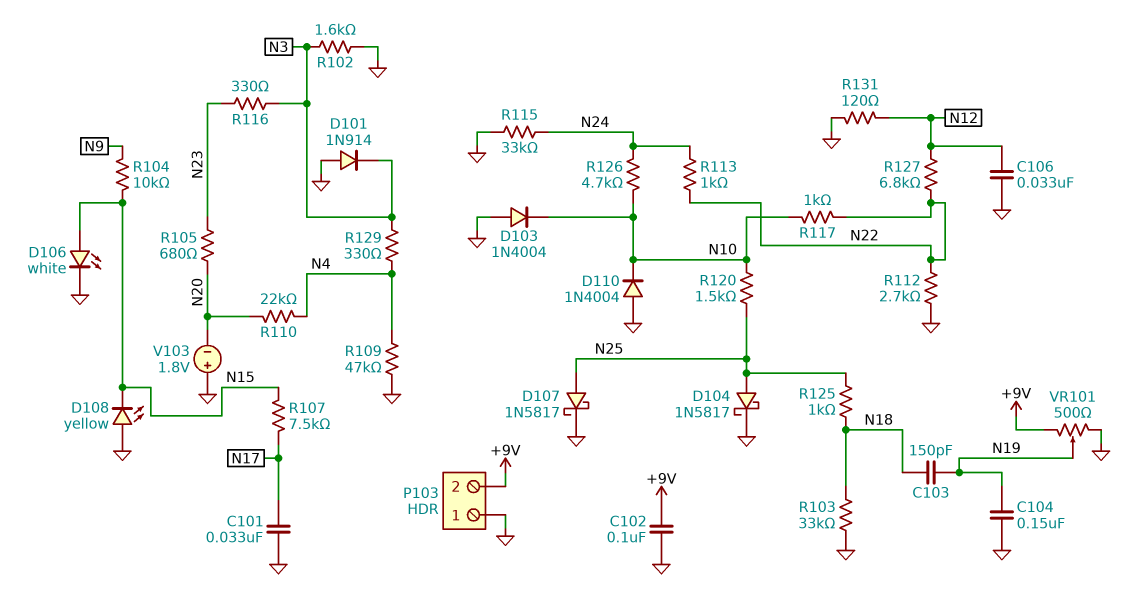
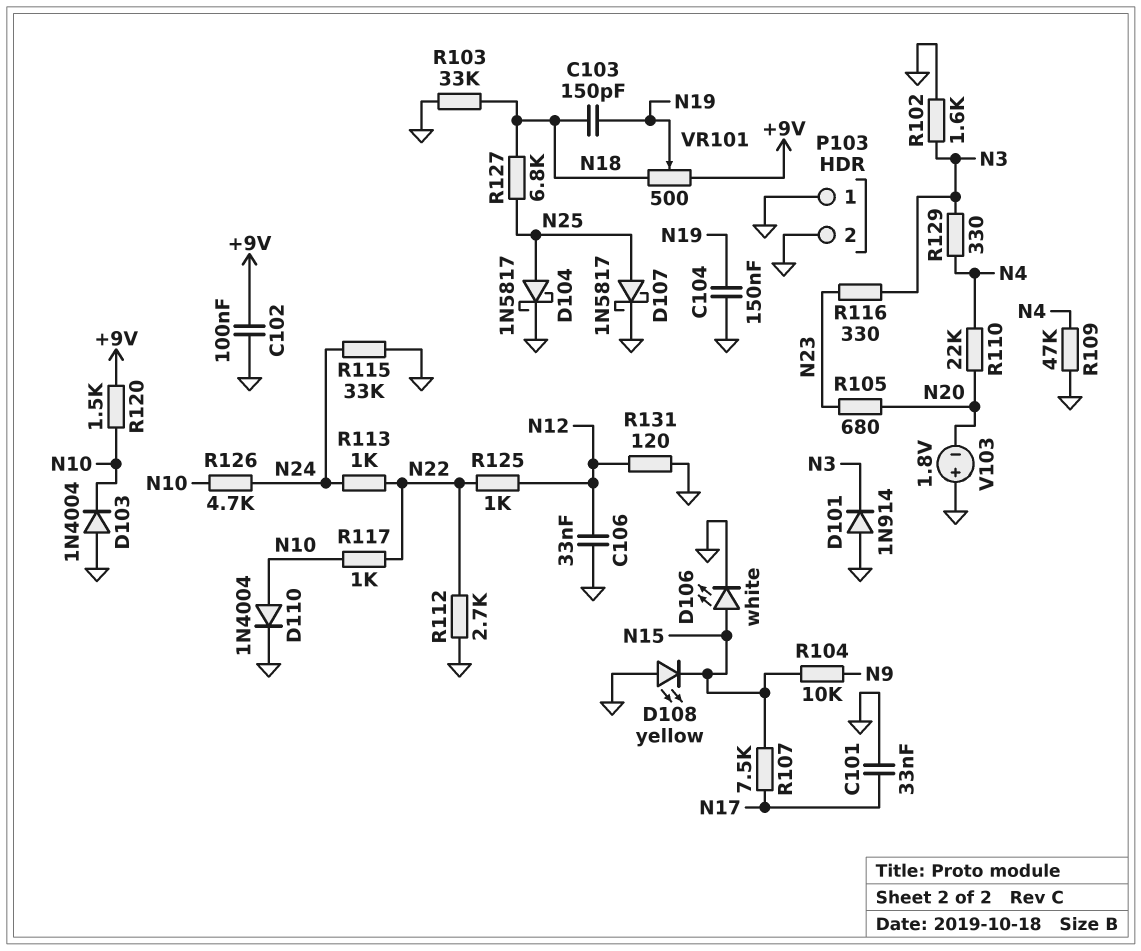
D110: diode 1N4004 (A GND, K N10) -> diode 1N4004 (A N10, K GND)
P103 pin 2: +9V -> GND
R120: 1.5k (N10, N25) -> 1.5k (+9V, N10)
R125: 1k (N18, N25) -> 1k (N12, N22)
R127: 6.8k (N12, N22) -> 6.8k (N18, N25)
VR101: 500 (+9V, GND, wiper N19) -> 500 (+9V, N18, wiper N19)

